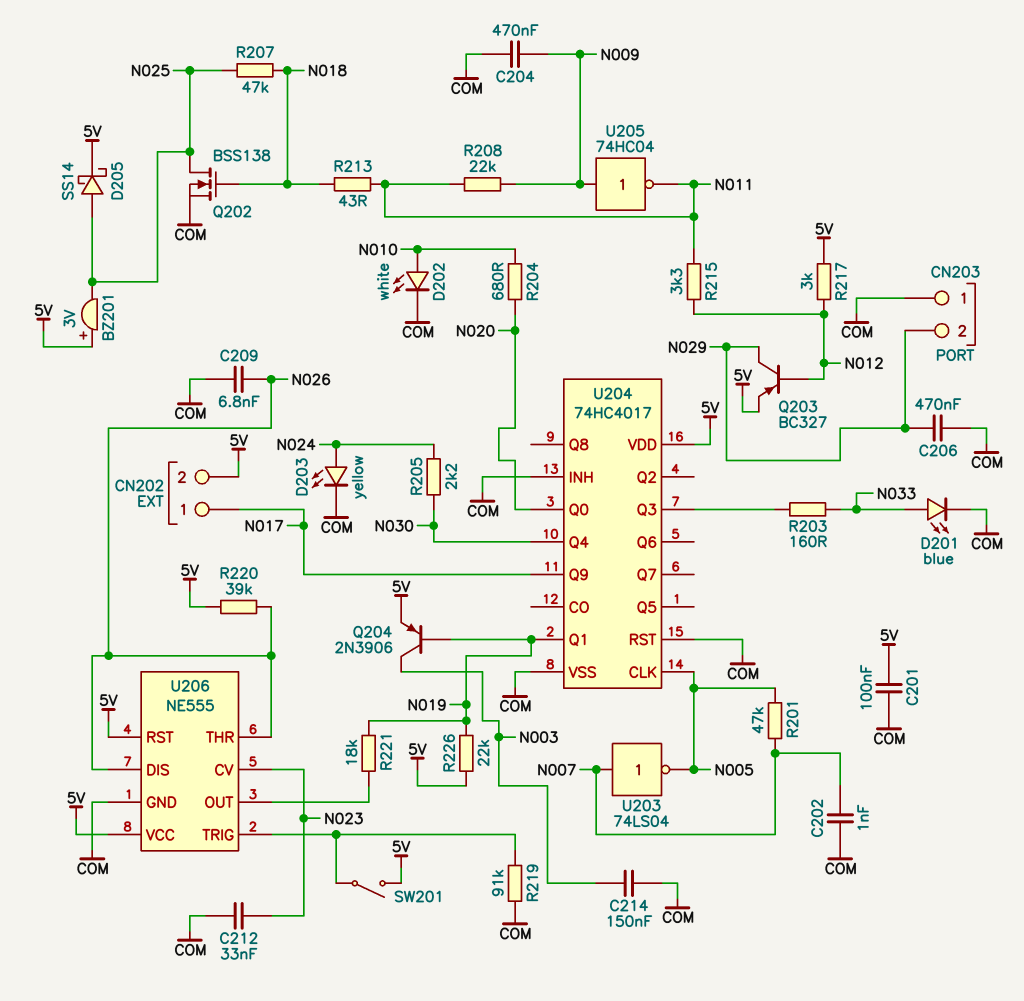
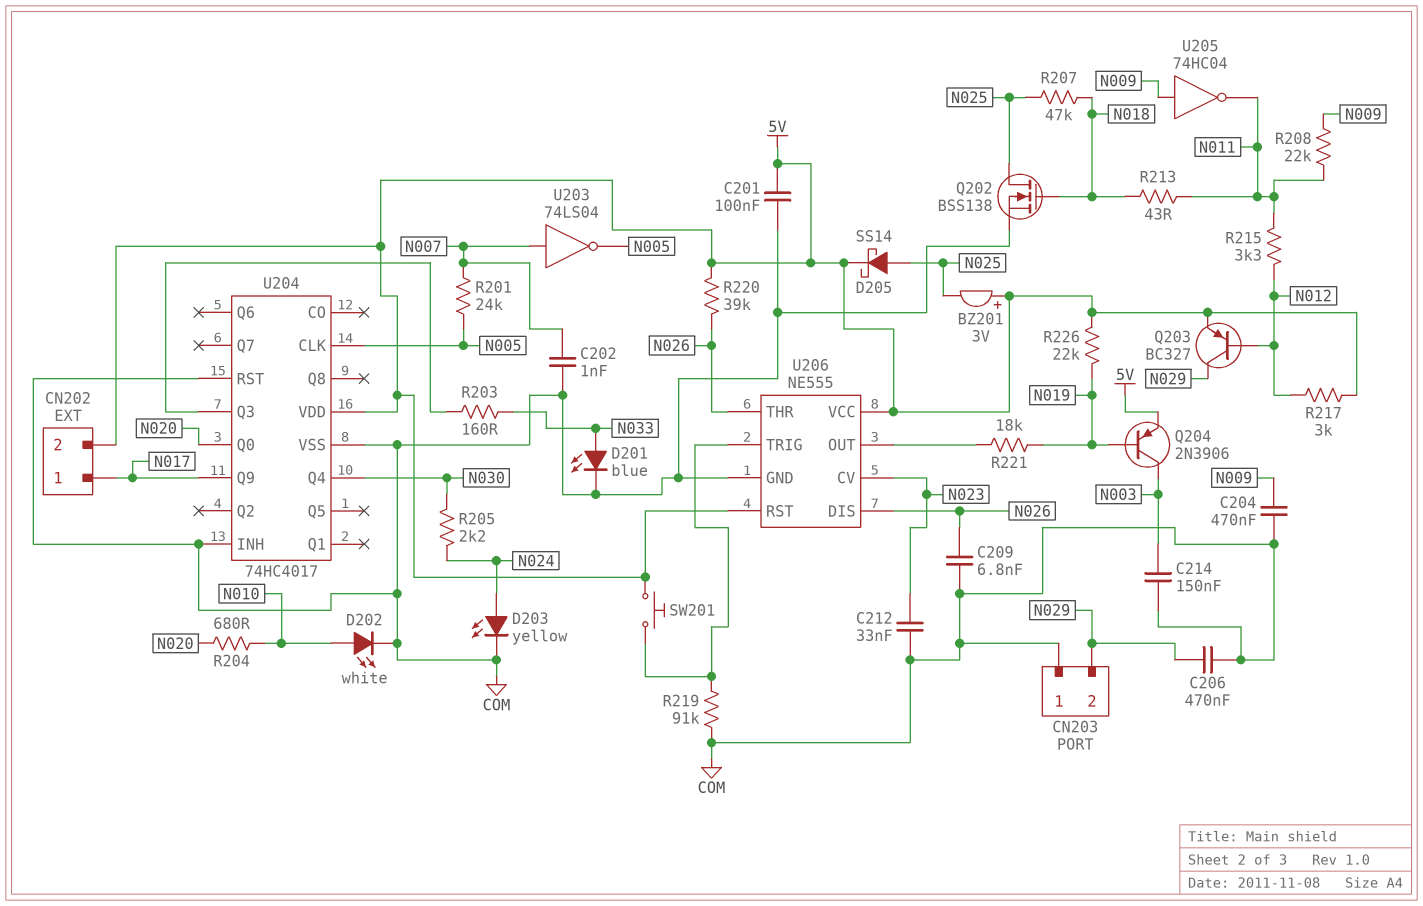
R201: 47k (N005, N007) -> 24k (N005, N007)
SW201: switch (5V, U206/TRIG) -> button (5V, U206/TRIG)
U204 pin Q1: N019 -> none

